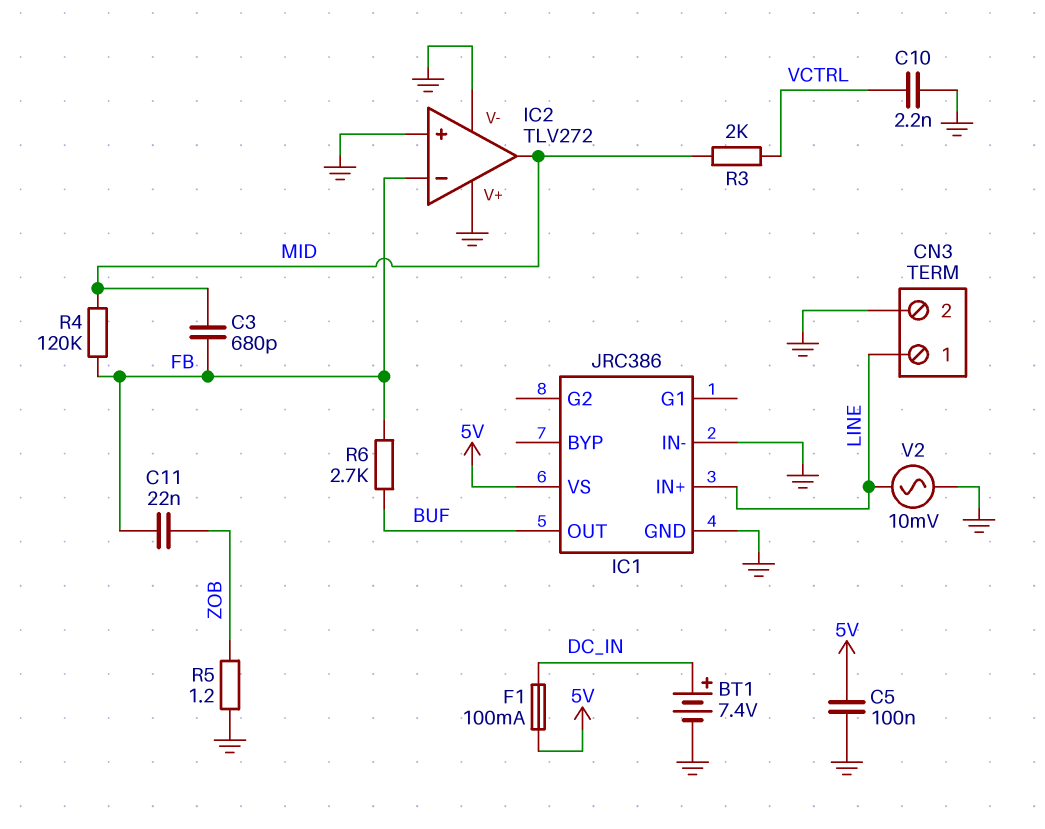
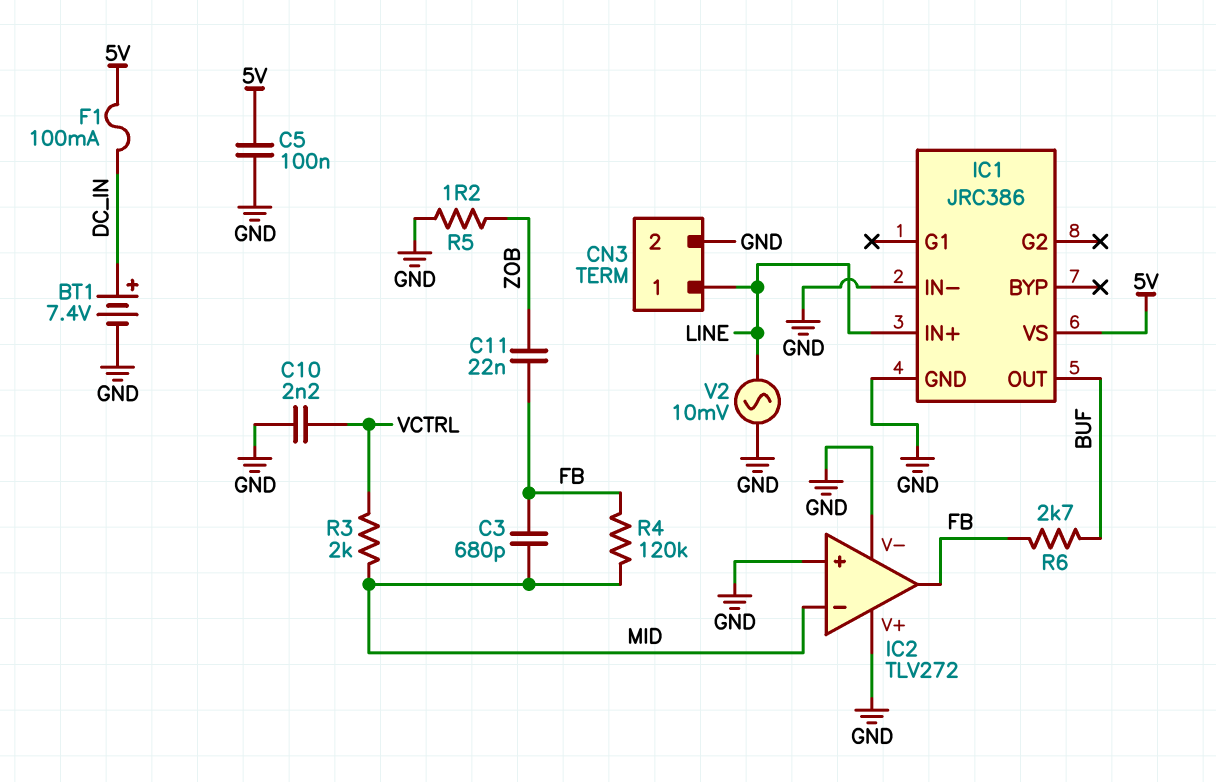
IC2 pin in-: FB -> MID
IC2 pin out: MID -> FB

